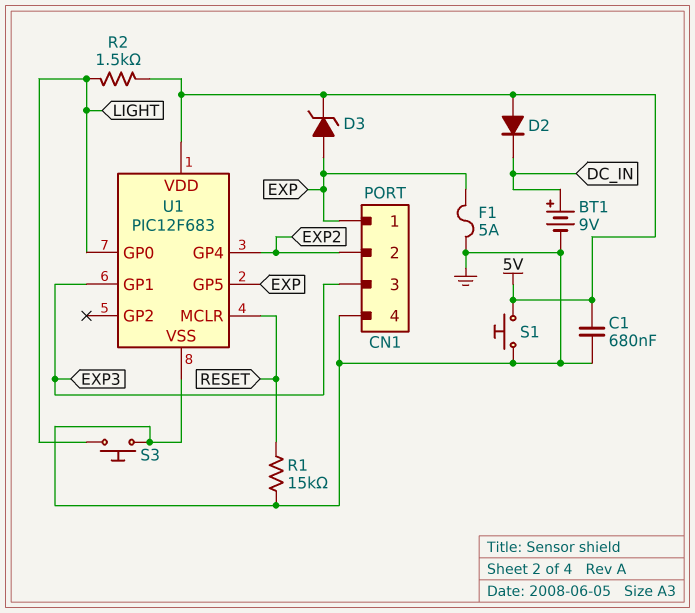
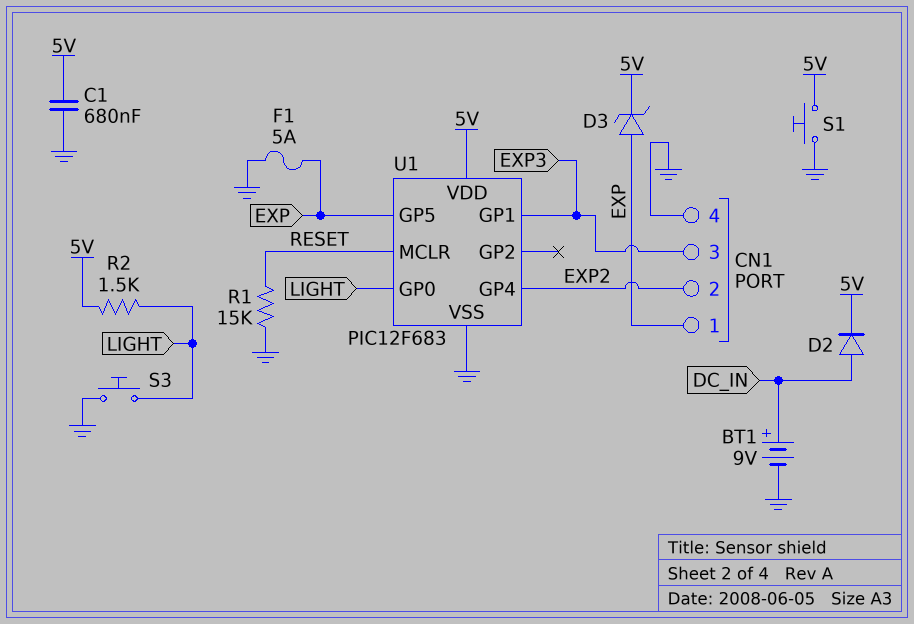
D2: diode (A 5V, K DC_IN) -> diode (A DC_IN, K 5V)

